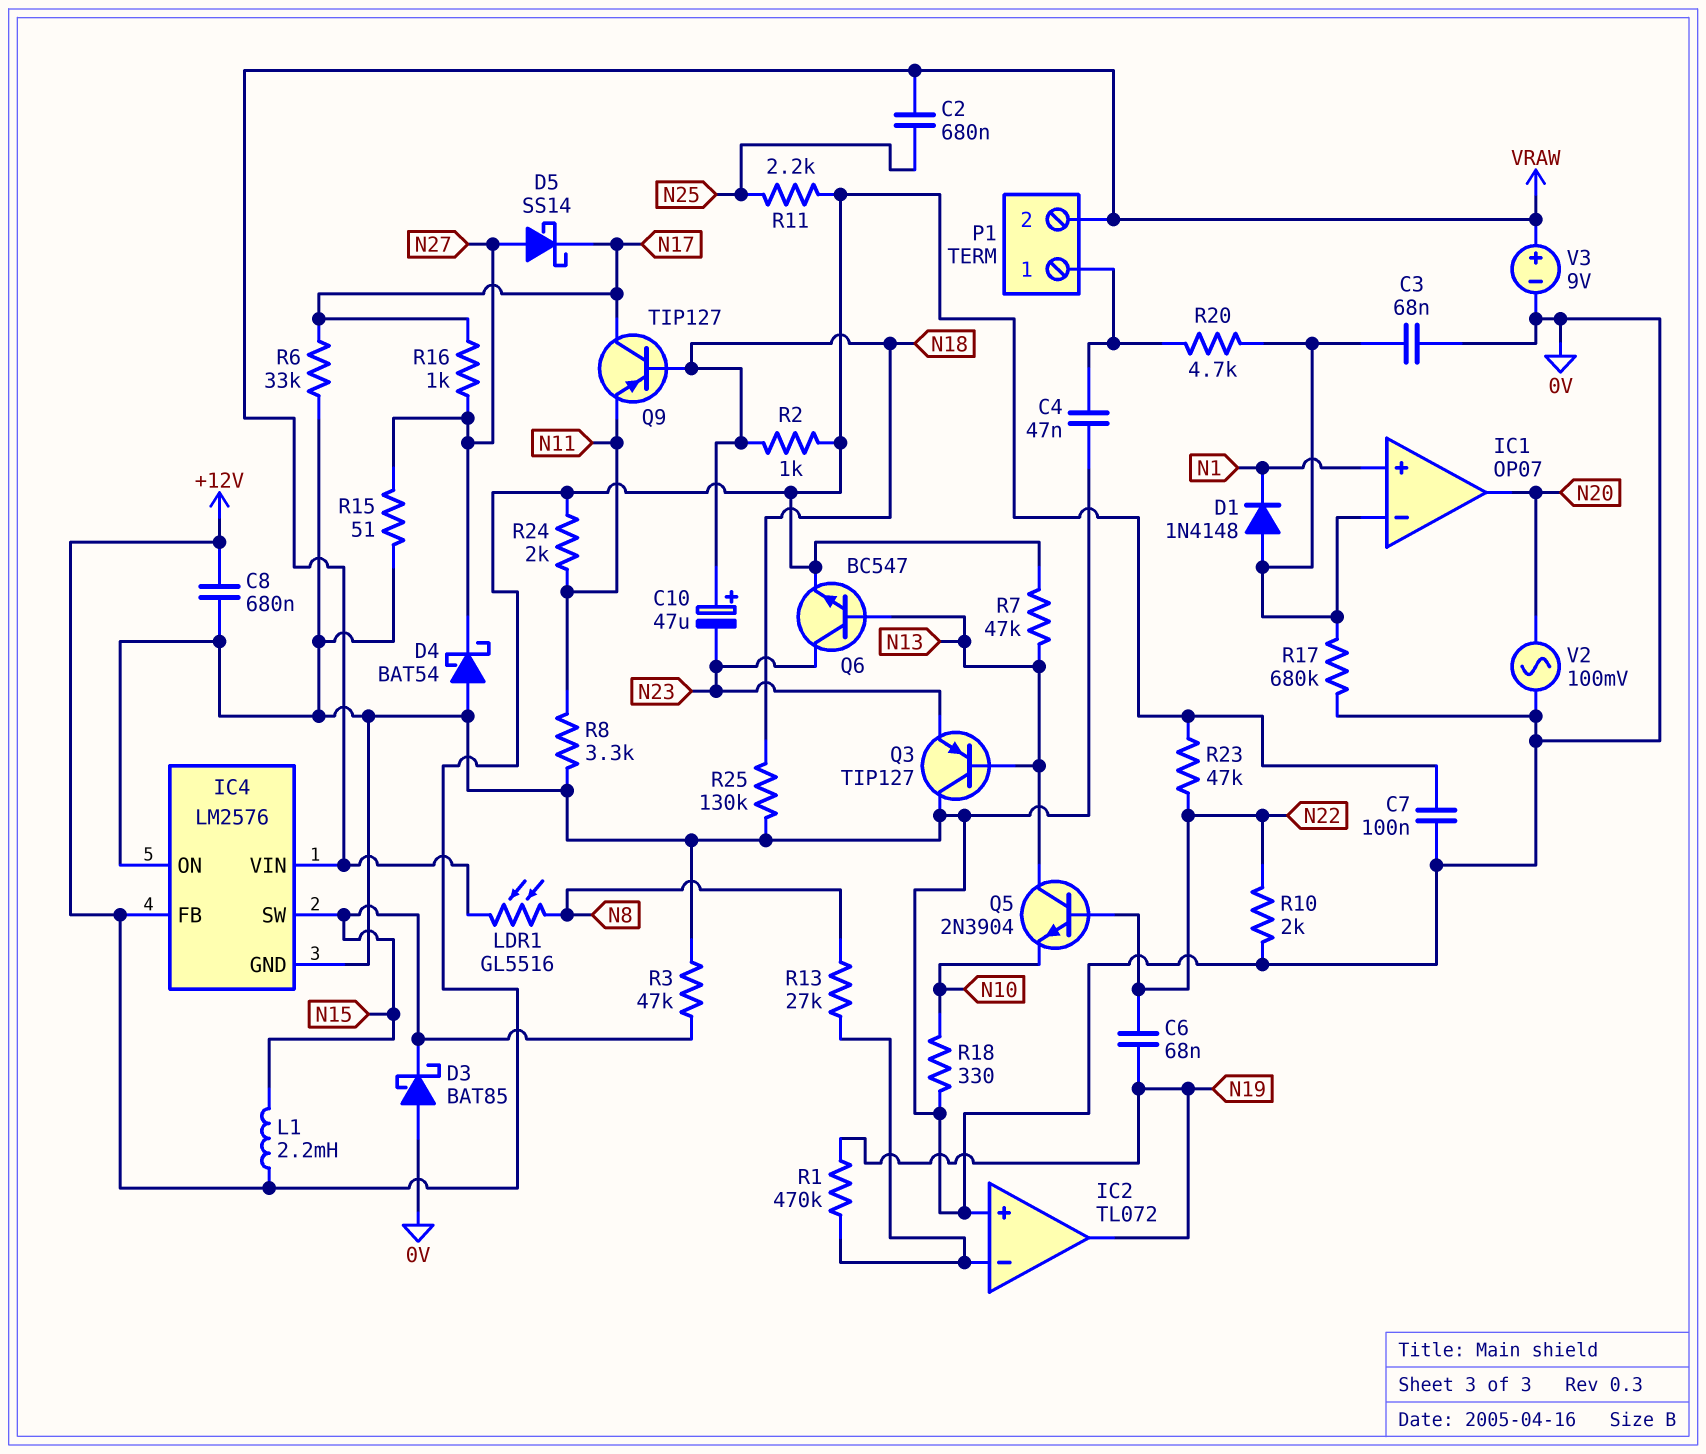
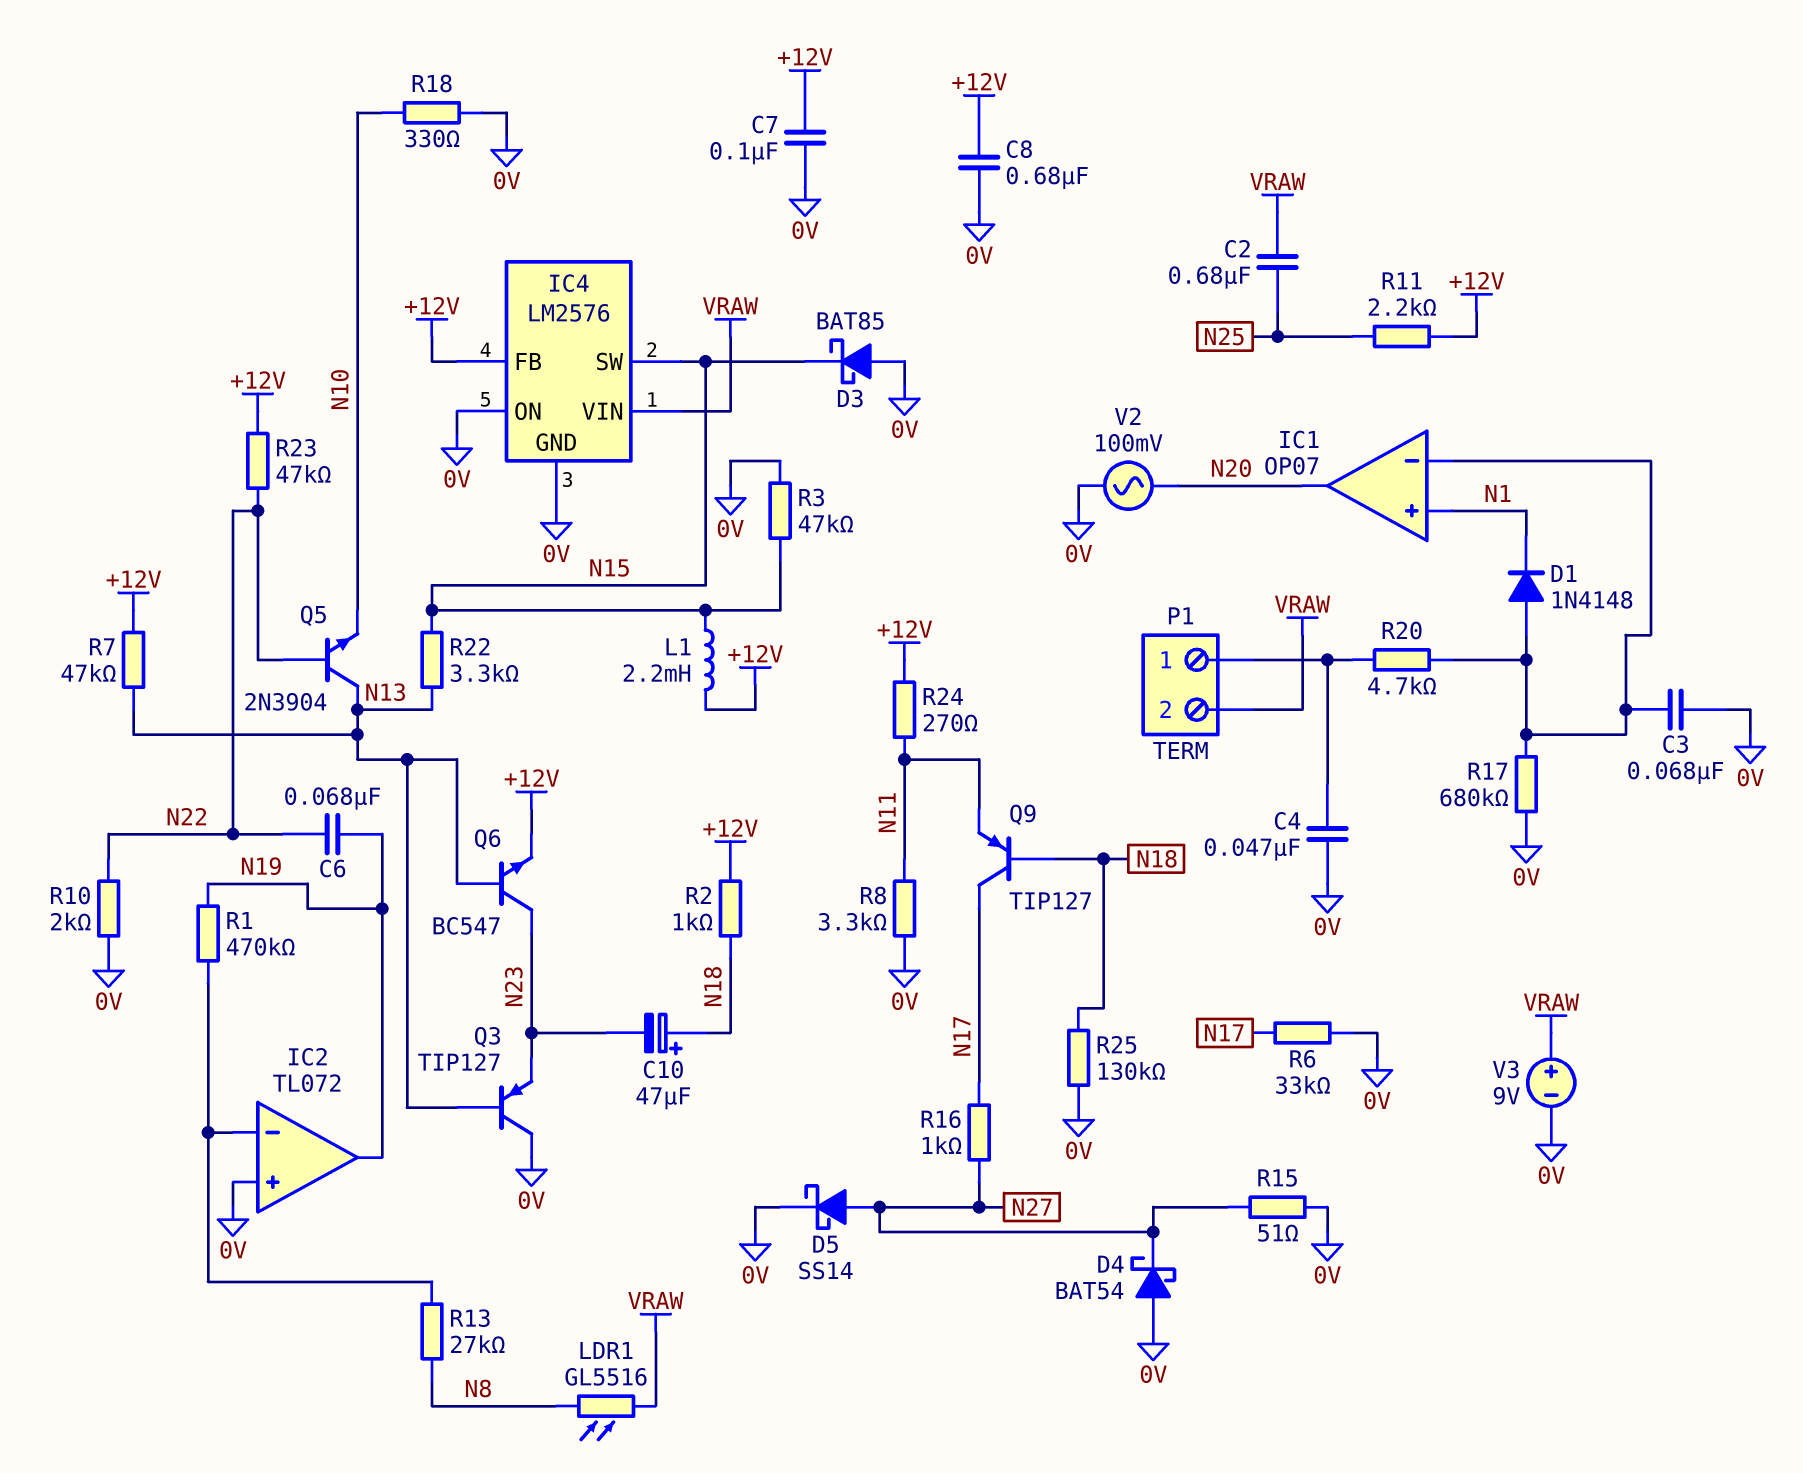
D5: schottky SS14 (A N27, K N17) -> schottky SS14 (A N27, K 0V)
R22: none -> 3.3k (N13, N15)
R24: 2k (+12V, N11) -> 270 (+12V, N11)

